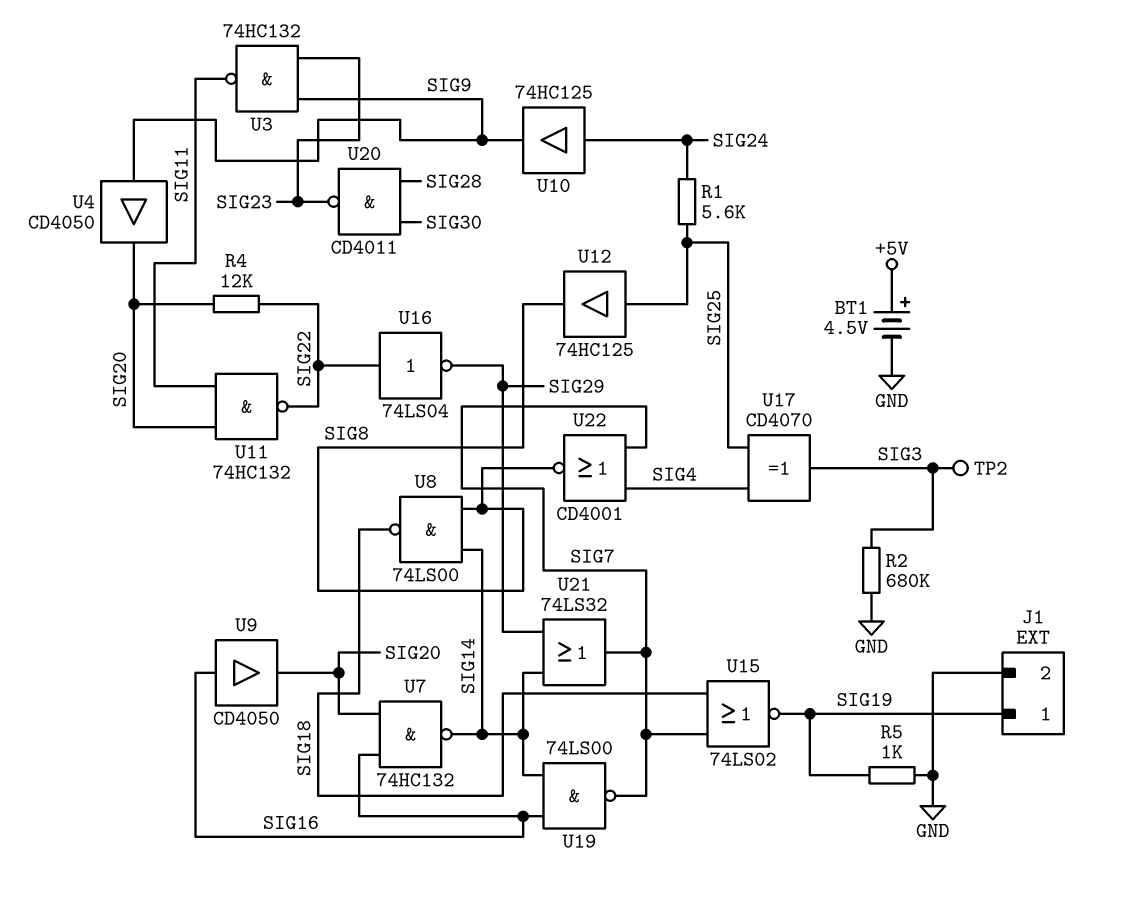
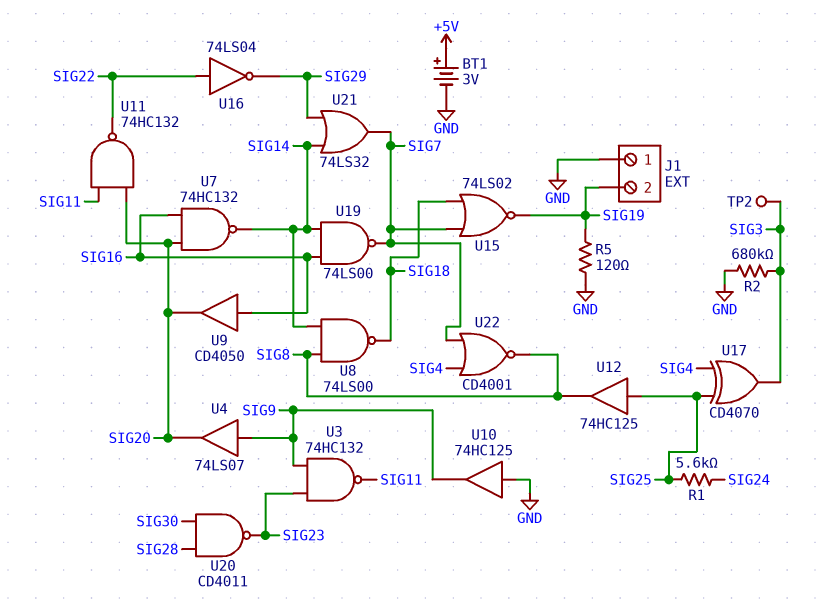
BT1: 4.5V (plus +5V, minus GND) -> 3V (plus +5V, minus GND)
J1 pin 1: SIG19 -> GND
J1 pin 2: GND -> SIG19
R4: 12k (SIG20, SIG22) -> none
R5: 1k (GND, SIG19) -> 120 (GND, SIG19)
U4: buffer CD4050 (in SIG9, out SIG20) -> buffer 74LS07 (in SIG9, out SIG20)
U10: buffer 74HC125 (in SIG24, out SIG9) -> buffer 74HC125 (in GND, out SIG9)

